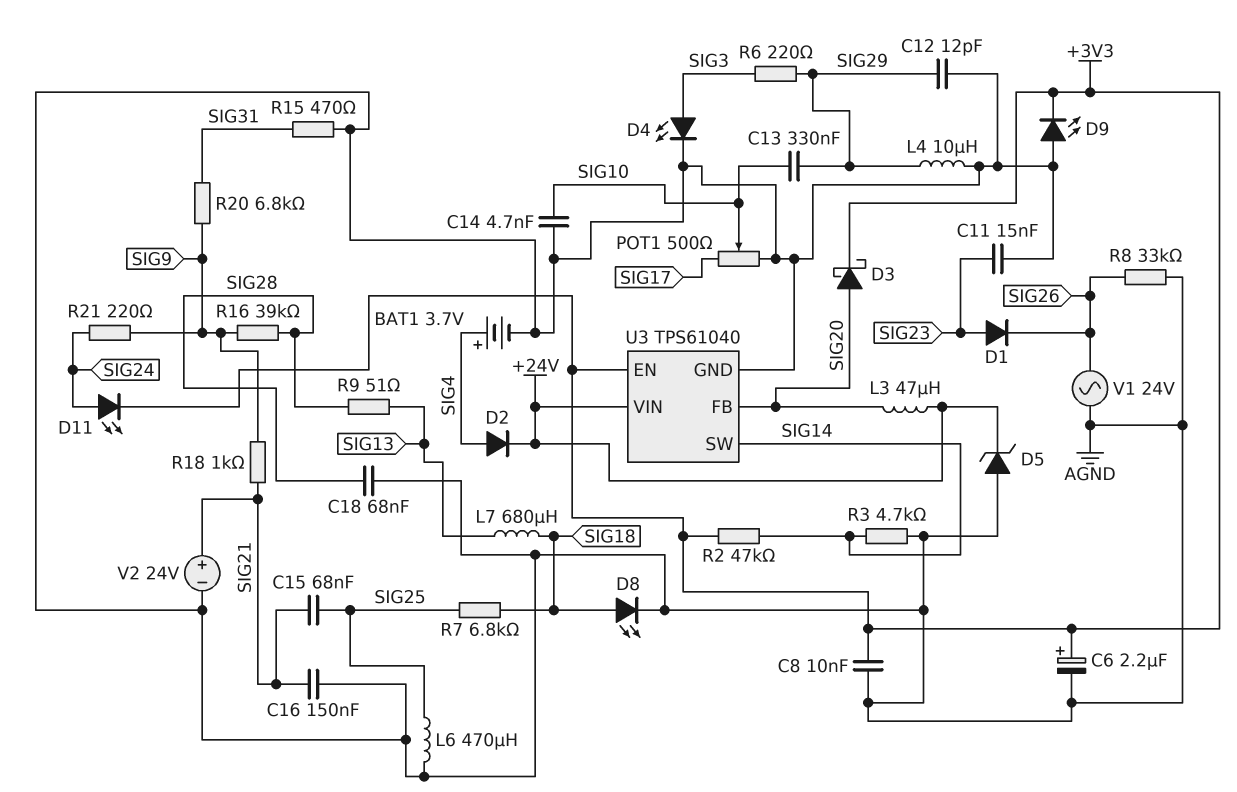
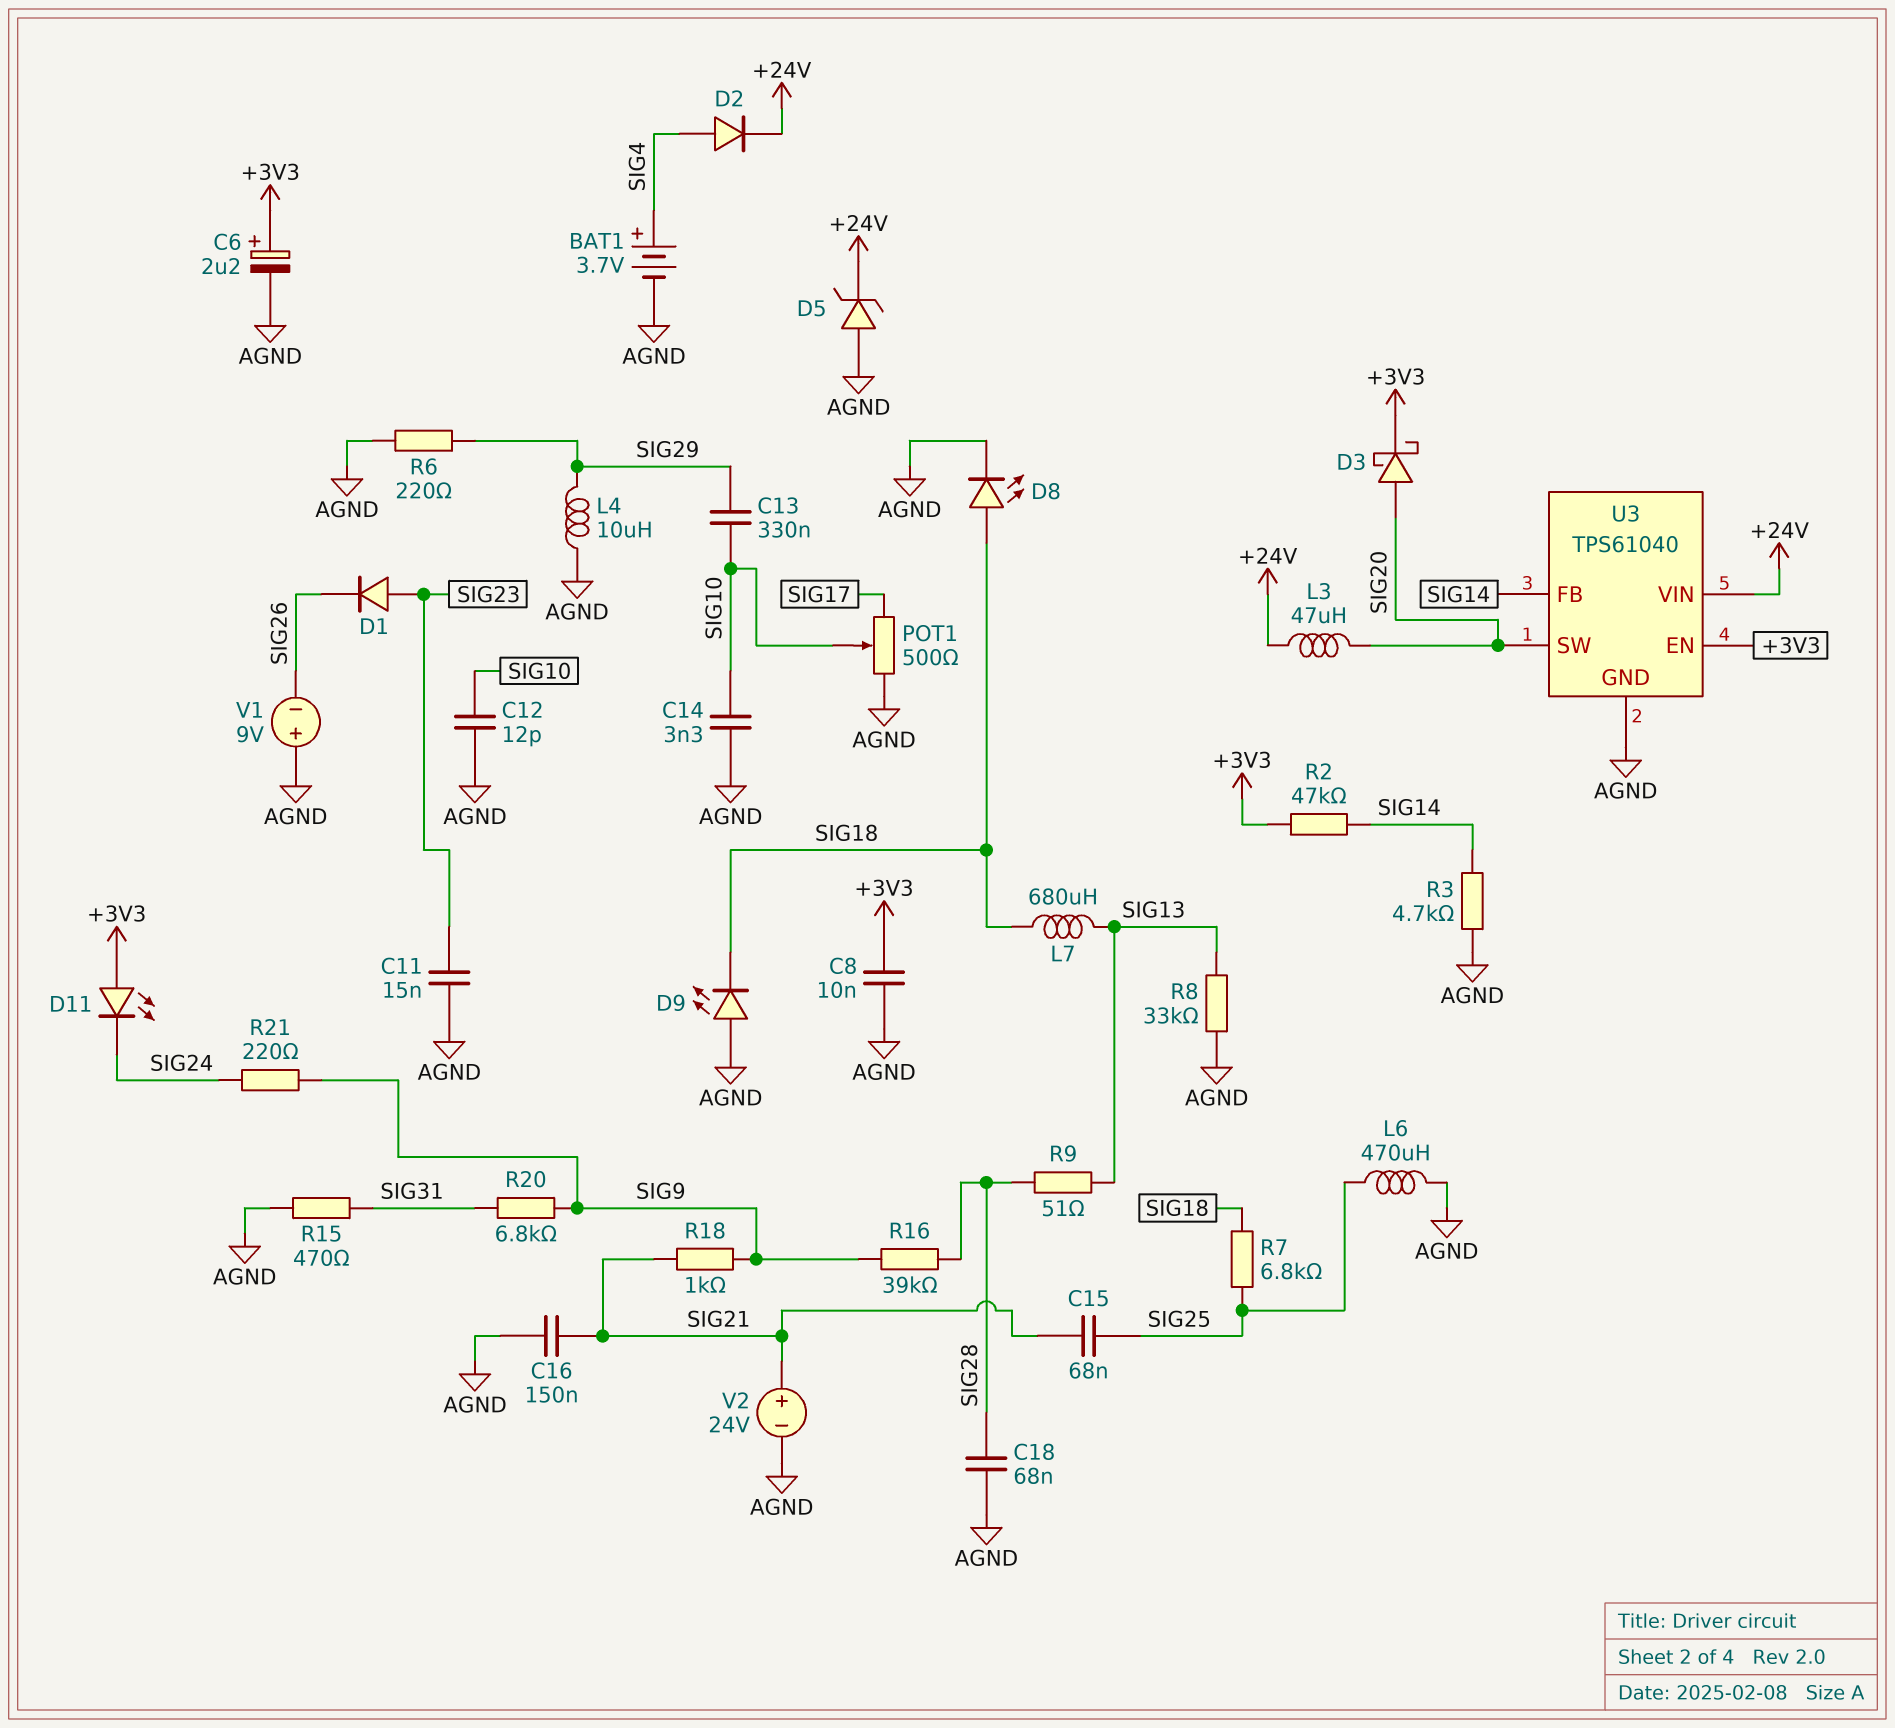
C12: 12pF (AGND, SIG29) -> 12pF (AGND, SIG10)
C14: 4.7nF (AGND, SIG10) -> 3.3nF (AGND, SIG10)
D4: LED (A SIG3, K AGND) -> none
D9: LED (A AGND, K +3V3) -> LED (A AGND, K SIG18)
D11: LED (A SIG24, K +3V3) -> LED (A +3V3, K SIG24)
R6: 220 (SIG3, SIG29) -> 220 (AGND, SIG29)
R8: 33k (AGND, SIG26) -> 33k (AGND, SIG13)
U3 pin FB: SIG20 -> SIG14
U3 pin SW: SIG14 -> SIG20
V1: AC 24V (AGND, SIG26) -> 9V (plus AGND, minus SIG26)

